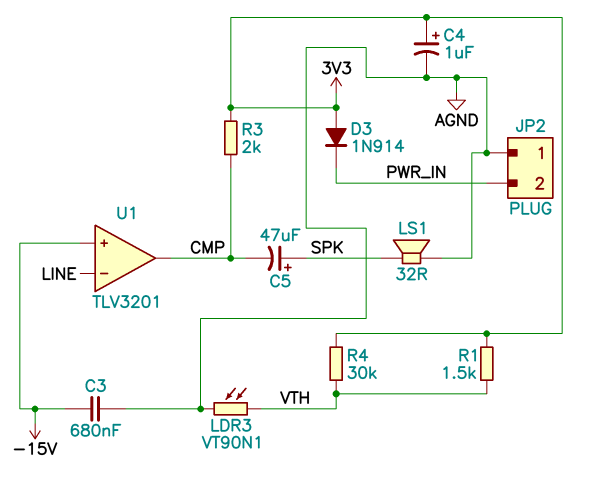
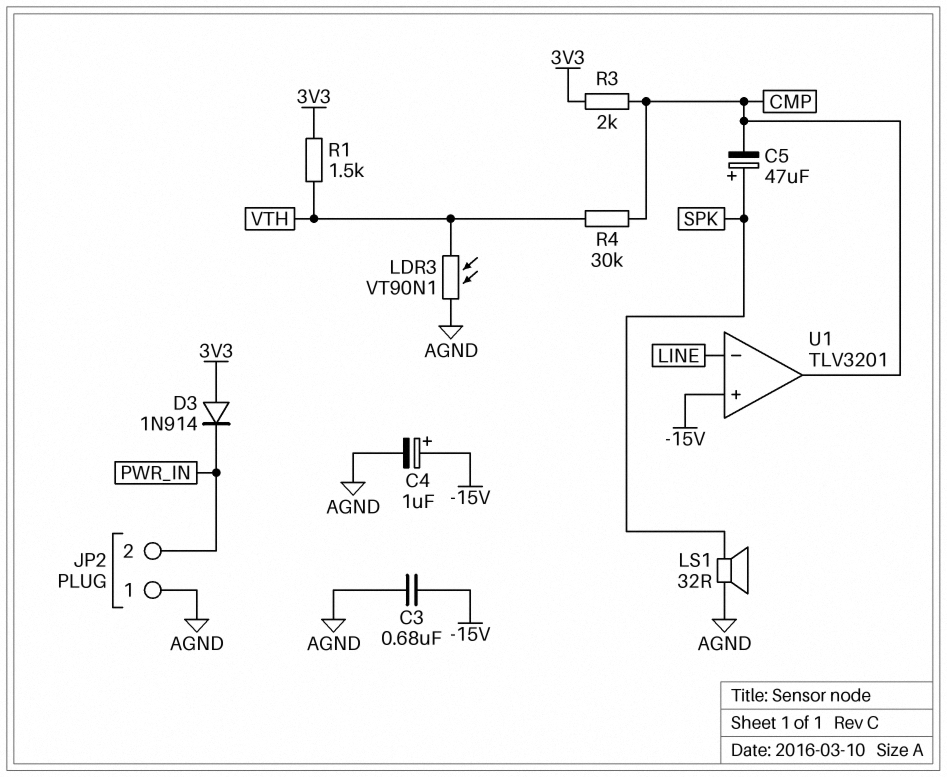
C4: 1uF (plus 3V3, minus AGND) -> 1uF (plus -15V, minus AGND)
R4: 30k (3V3, VTH) -> 30k (CMP, VTH)

